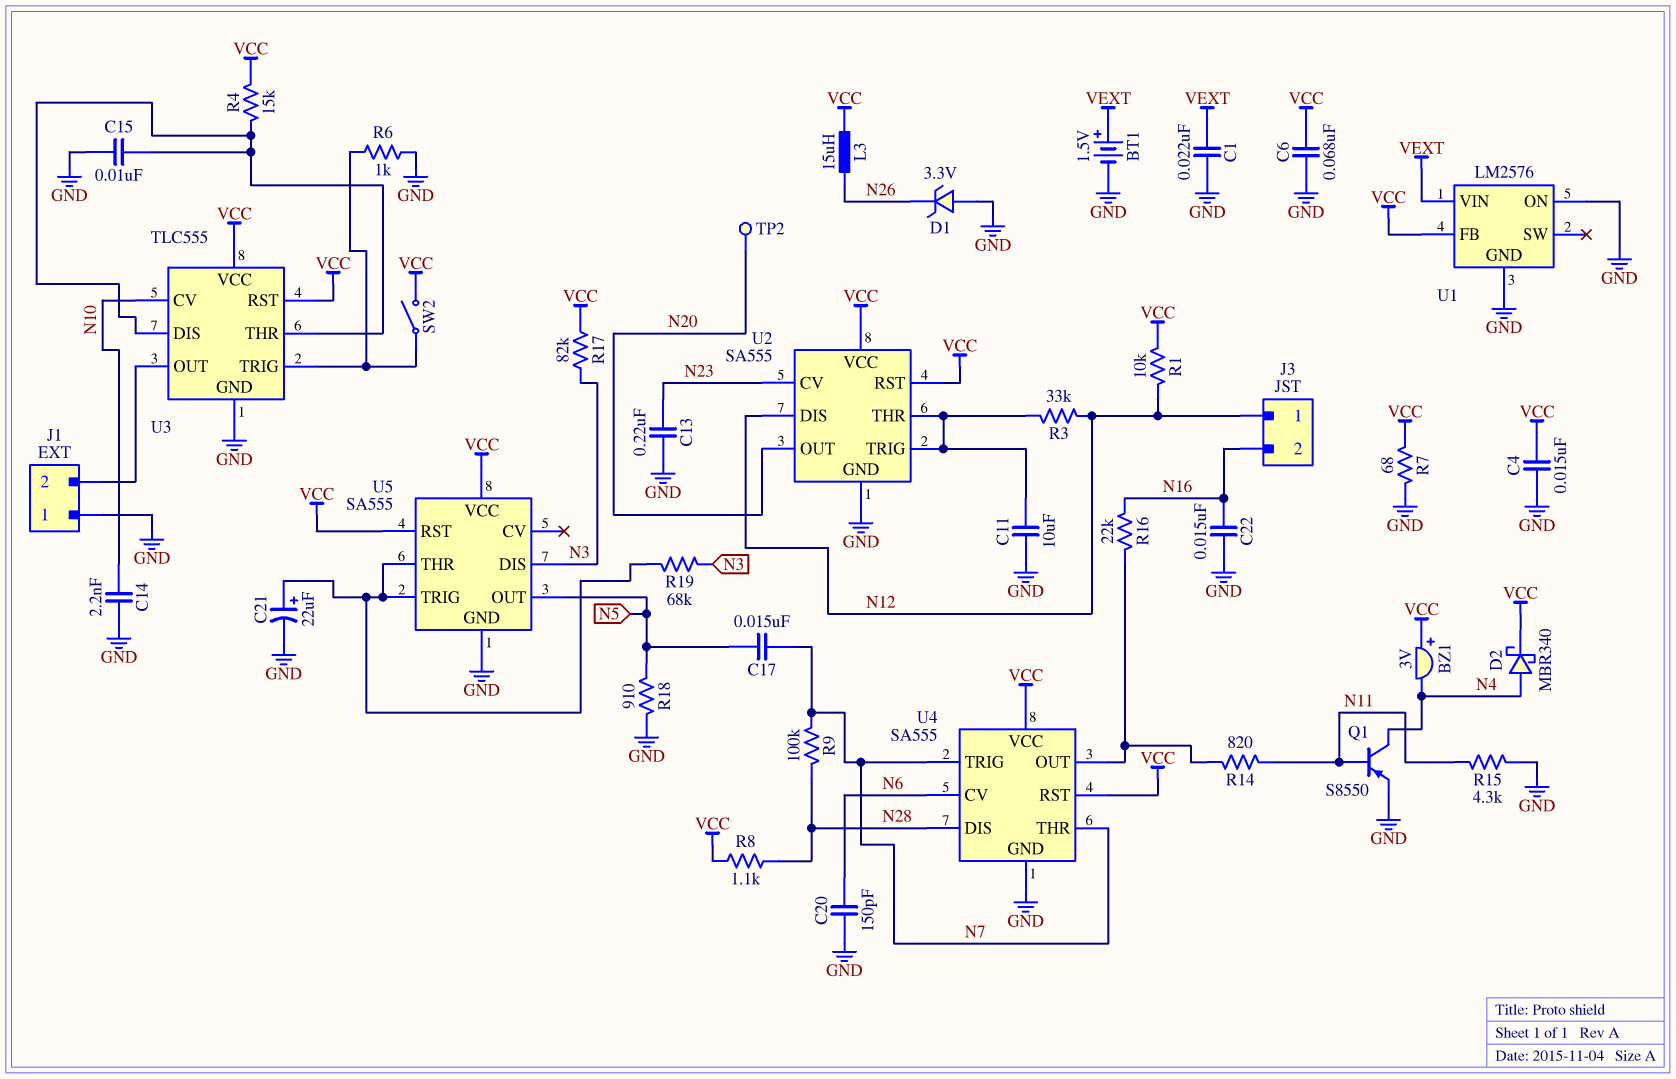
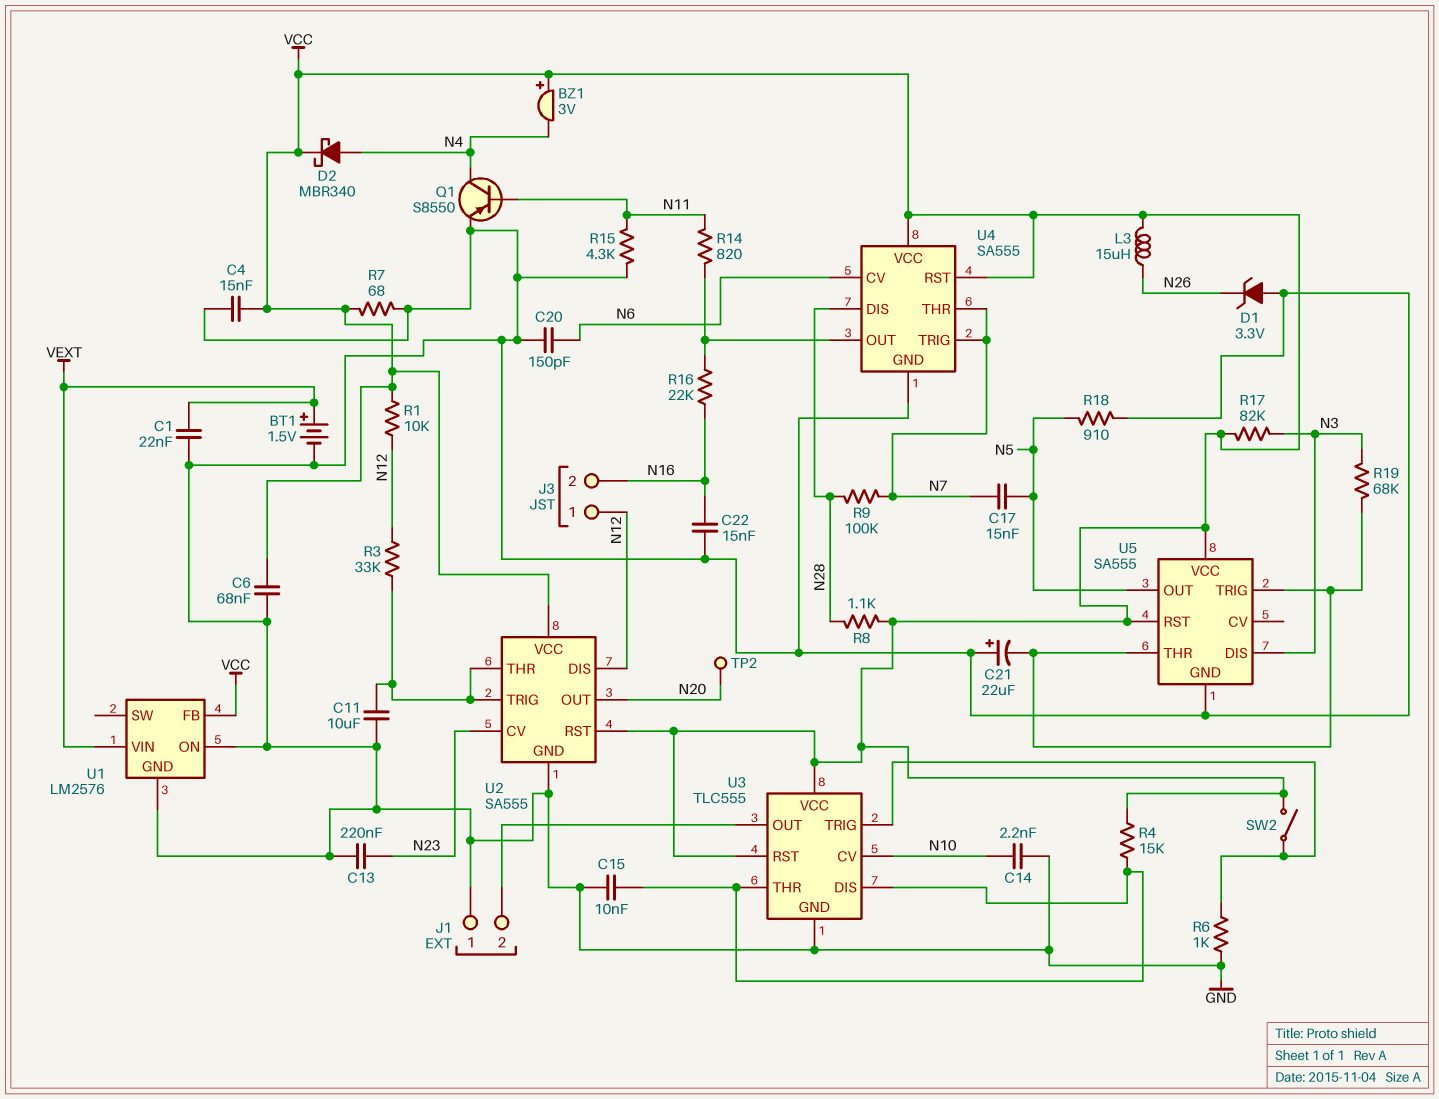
C21: 22uF (plus U5/THR, minus GND) -> 22uF (plus GND, minus U5/THR)

